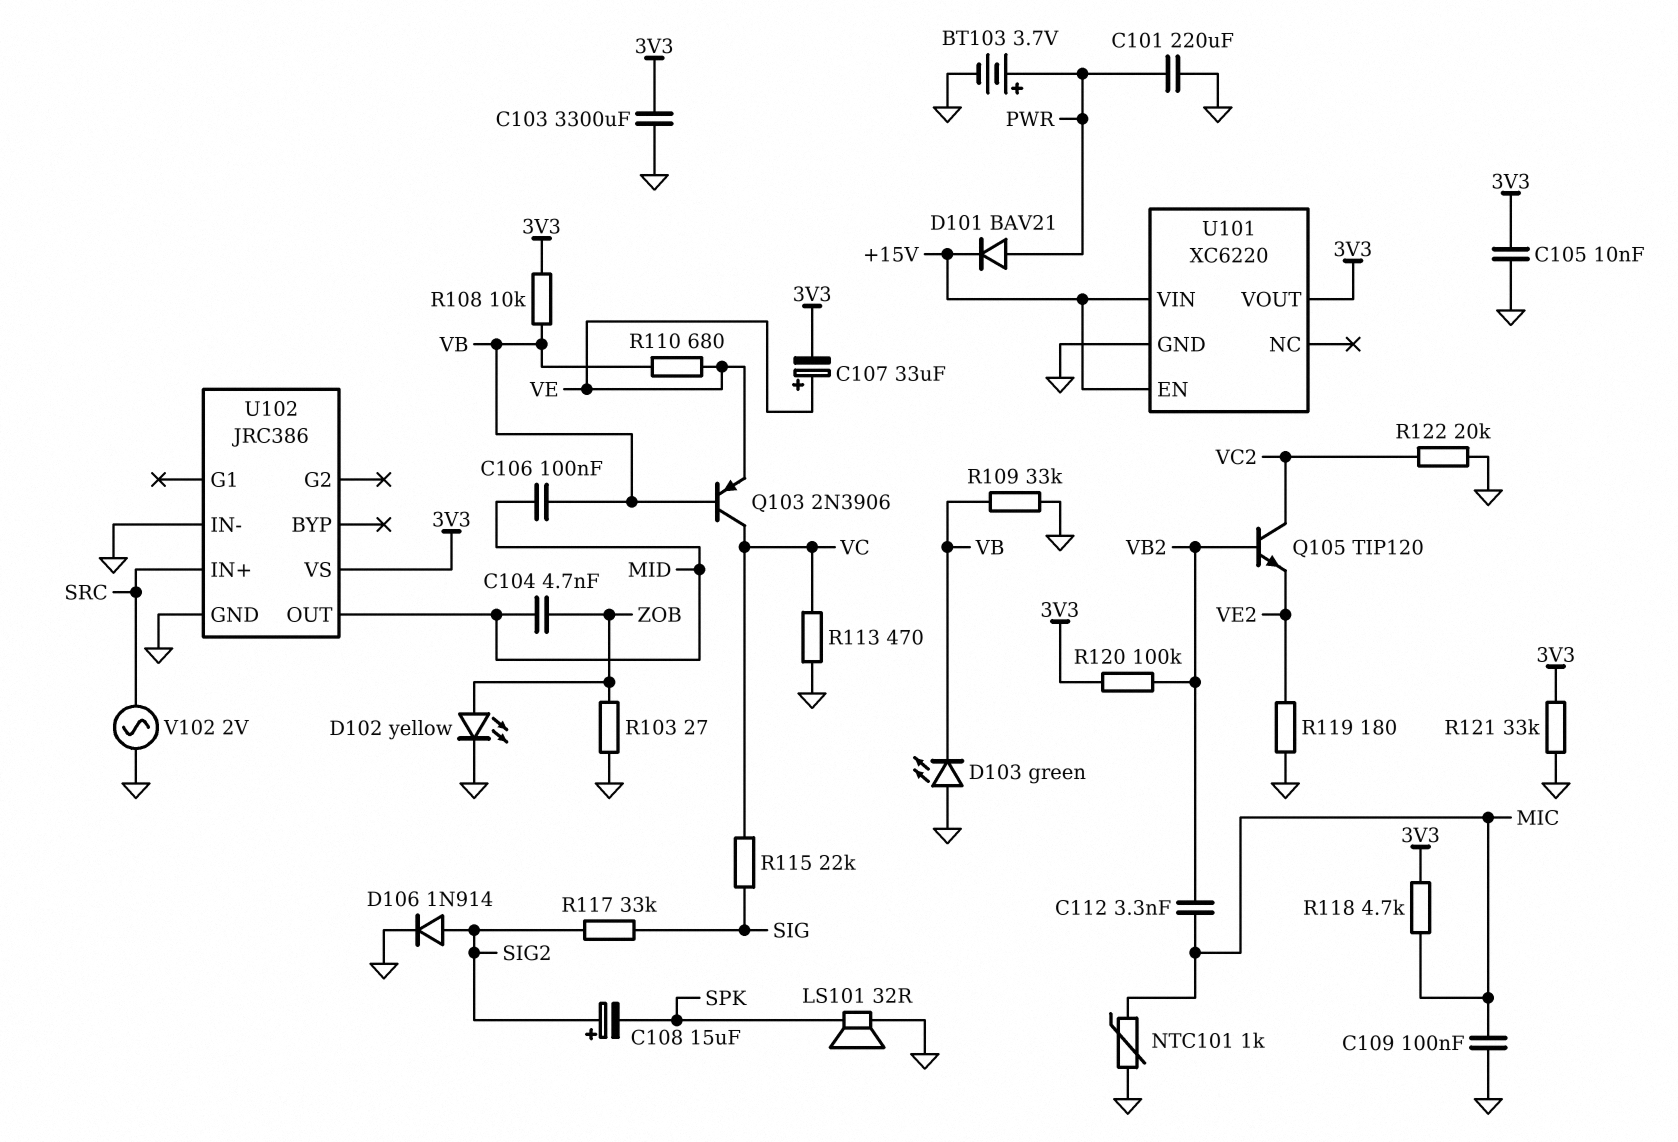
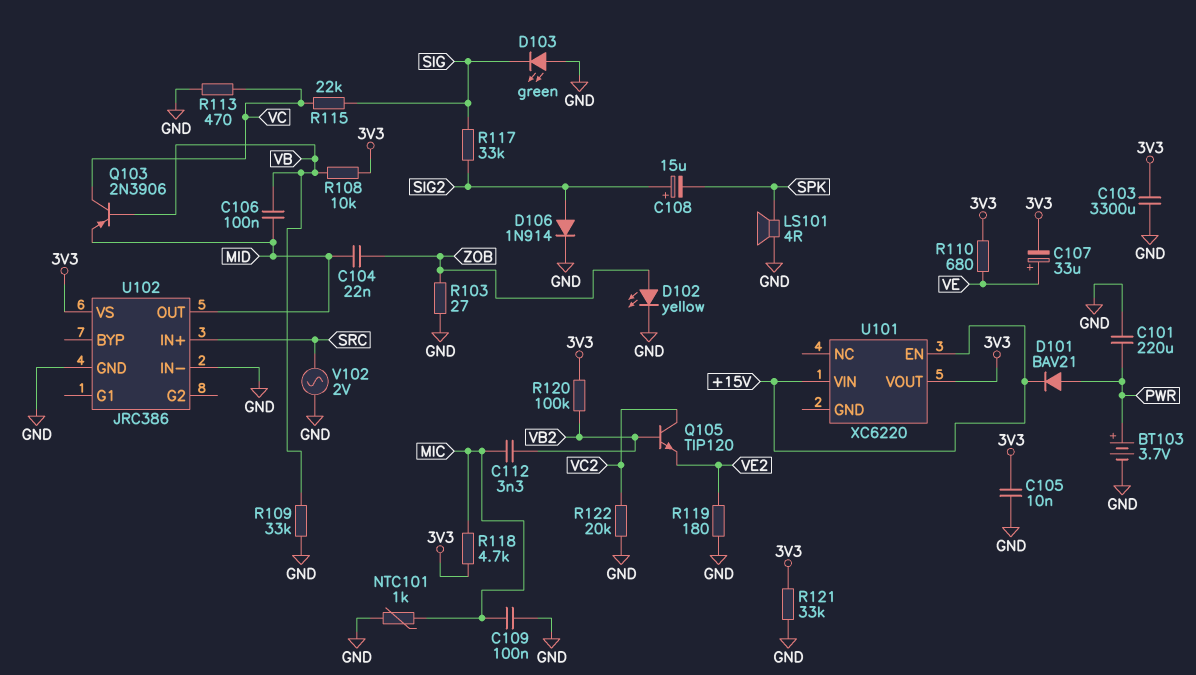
C104: 4.7nF (MID, ZOB) -> 22nF (MID, ZOB)
D103: LED green (A GND, K VB) -> LED green (A GND, K SIG)
LS101: speaker 32R (GND, SPK) -> speaker 4R (GND, SPK)
Q103: PNP 2N3906 (B VB, C VC, E VE) -> PNP 2N3906 (B VB, C VC, E MID)
R110: 680 (VB, VE) -> 680 (3V3, VE)
U101 pin GND: GND -> none

